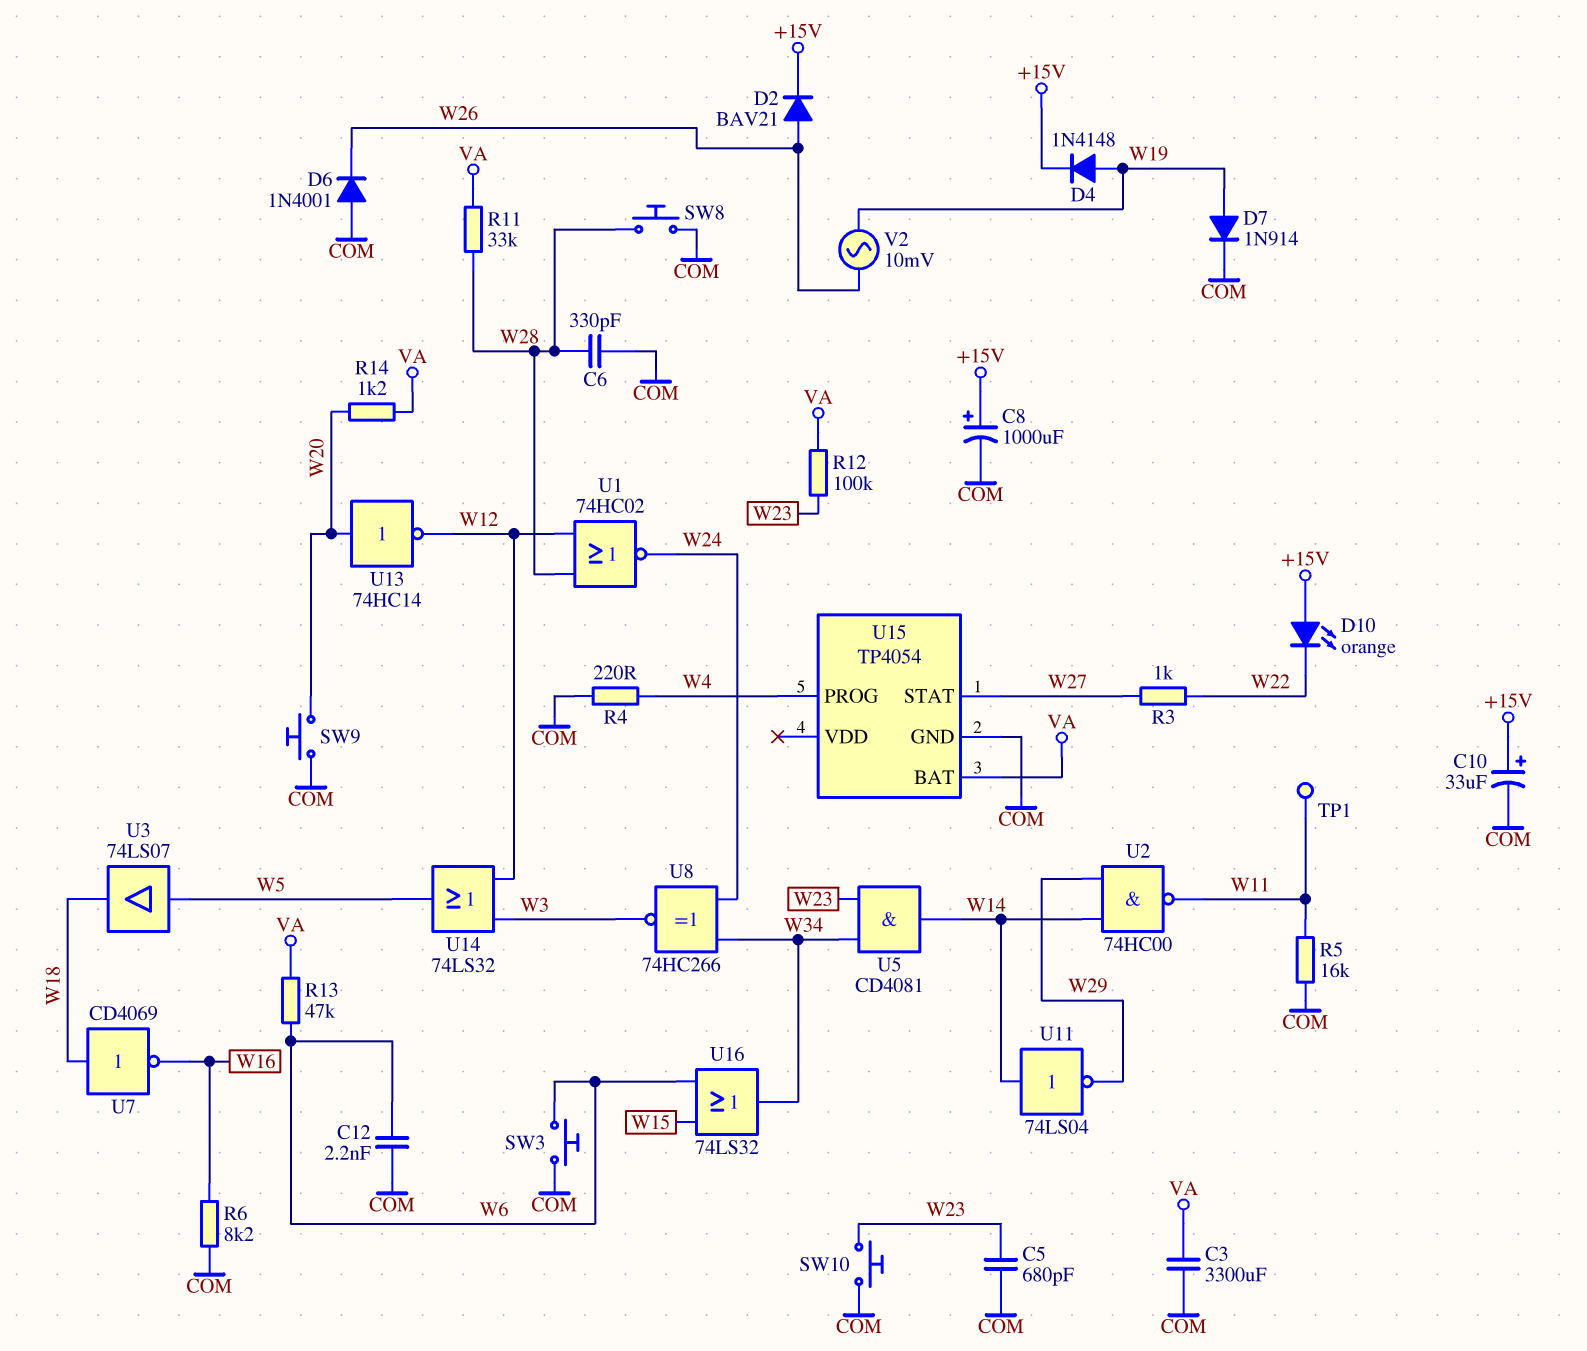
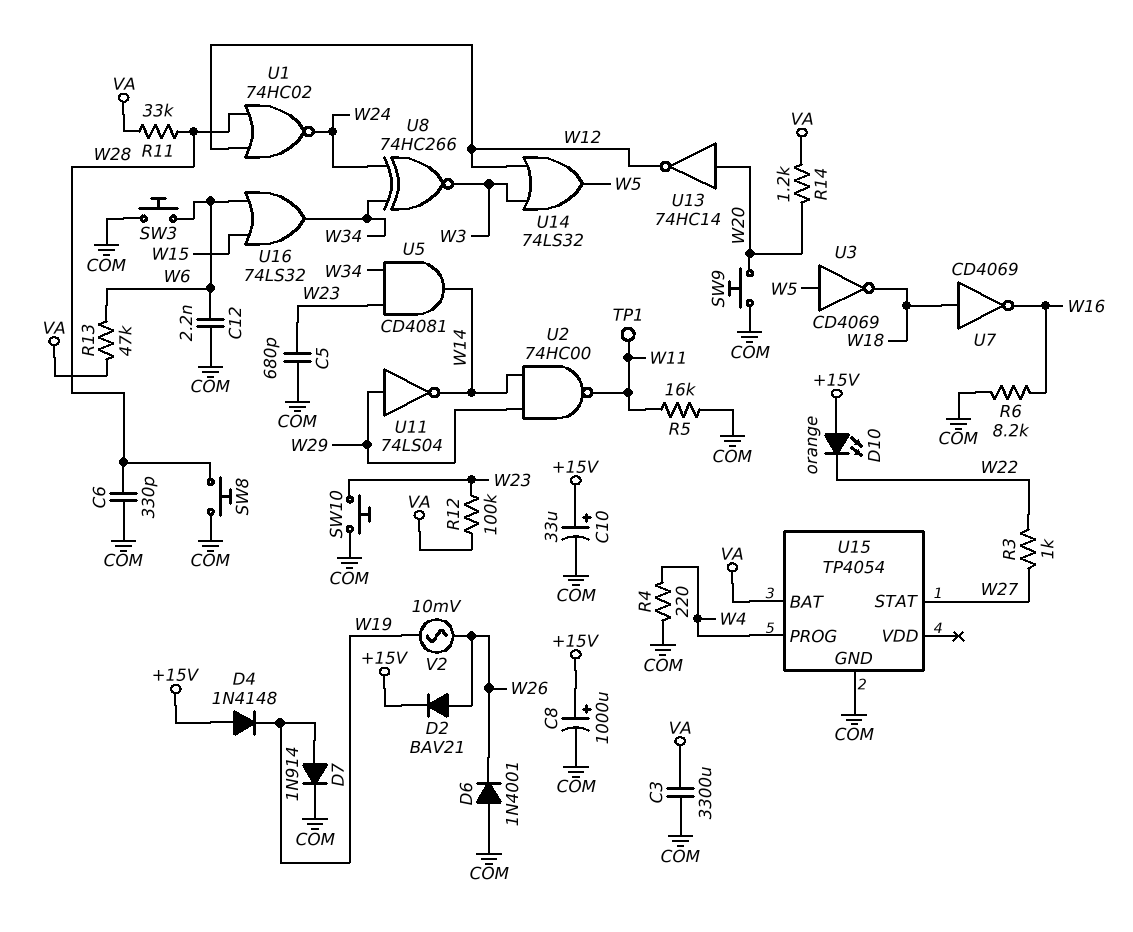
D4: diode 1N4148 (A W19, K +15V) -> diode 1N4148 (A +15V, K W19)
U3: buffer 74LS07 (in W5, out W18) -> NOT CD4069 (in W5, out W18)
U11: NOT 74LS04 (in W14, out W29) -> NOT 74LS04 (in W29, out W14)

